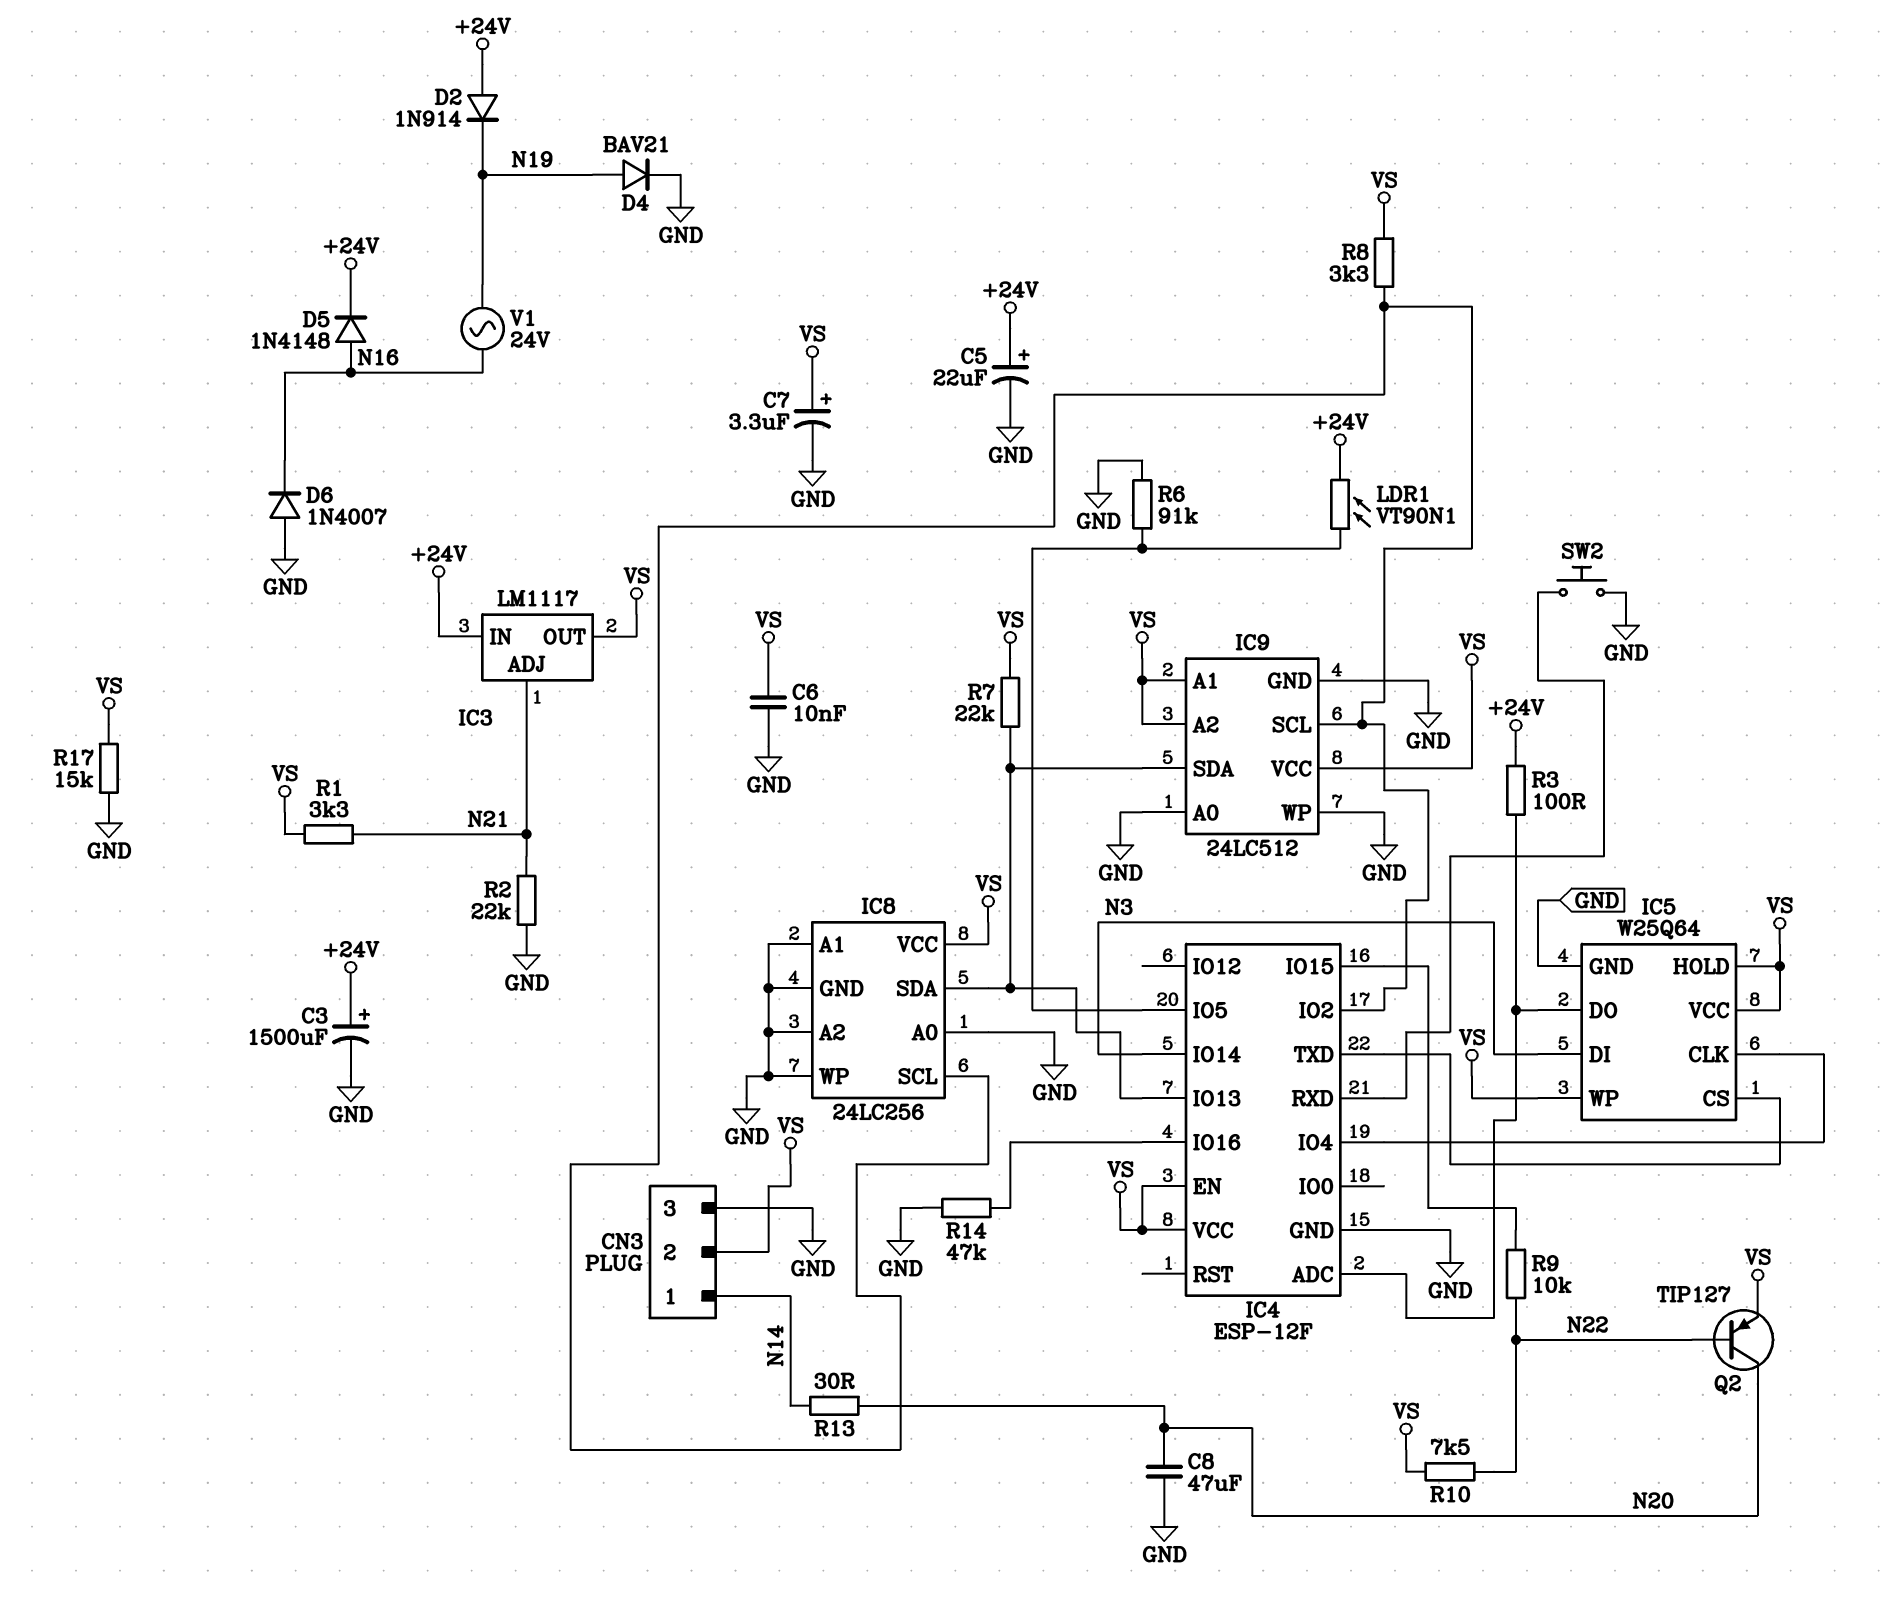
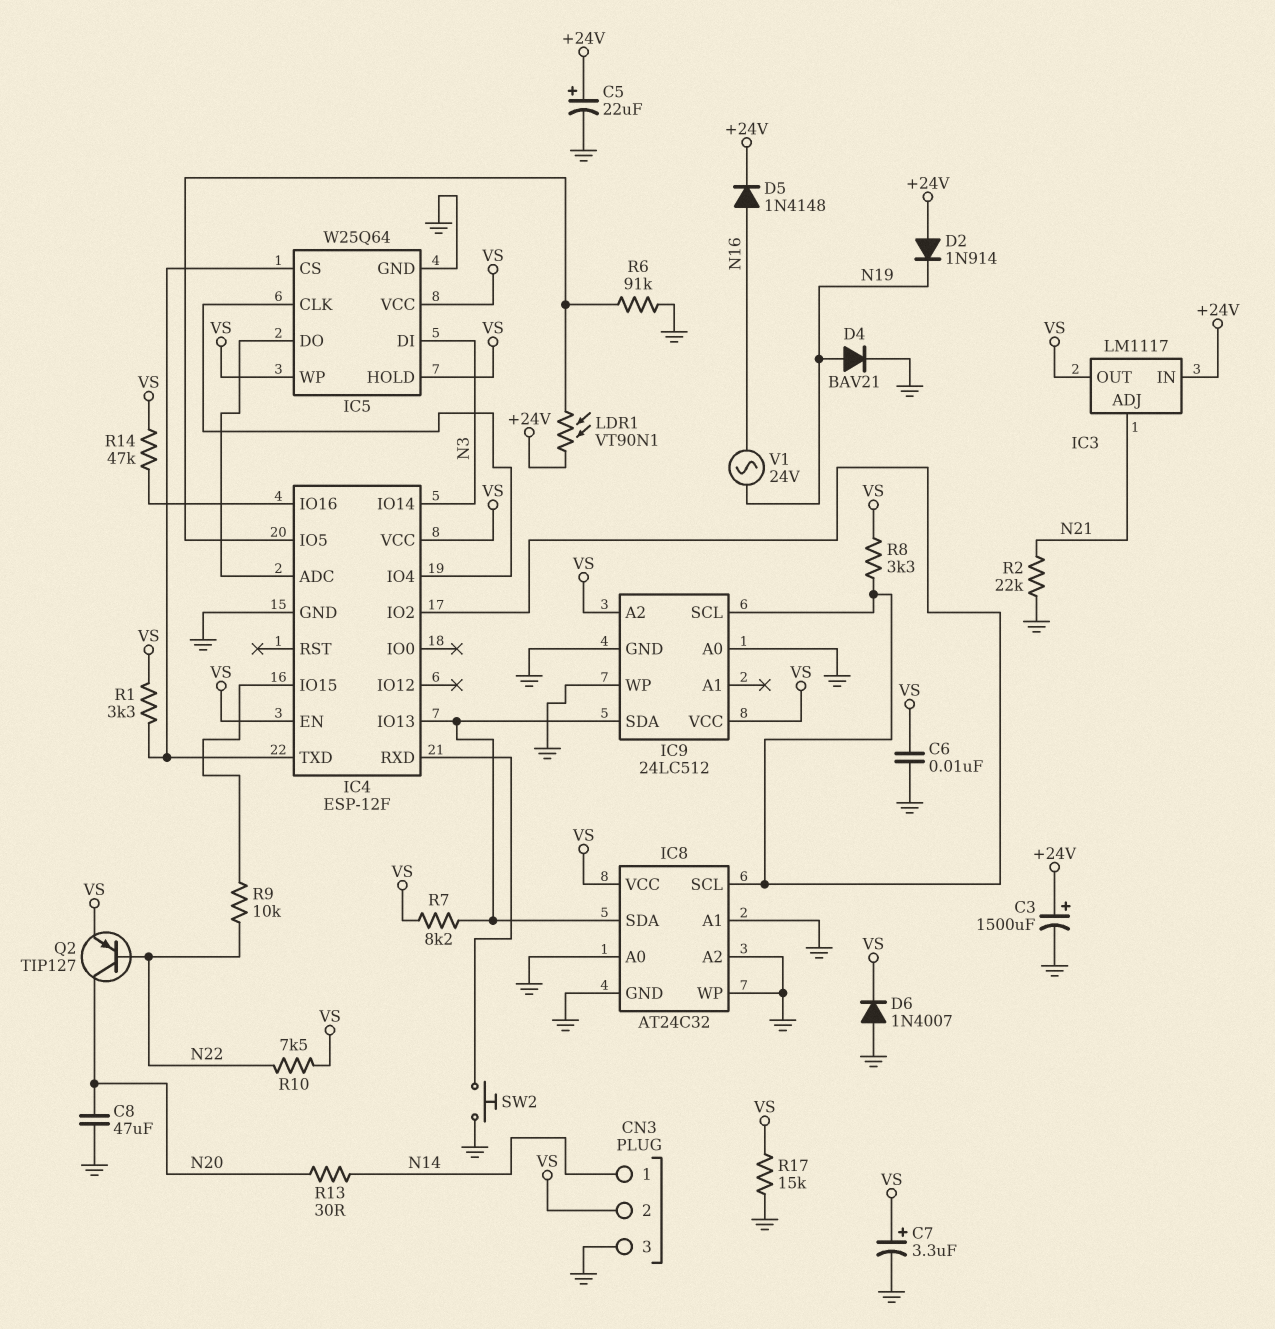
D6: diode 1N4007 (A GND, K N16) -> diode 1N4007 (A GND, K VS)
IC8: 24LC256 -> AT24C32
IC9 pin A1: VS -> none
R1: 3.3k (N21, VS) -> 3.3k (IC4/TXD, VS)
R3: 100 (+24V, IC4/ADC) -> none
R7: 22k (IC4/IO13, VS) -> 8.2k (IC4/IO13, VS)
R14: 47k (GND, IC4/IO16) -> 47k (IC4/IO16, VS)

